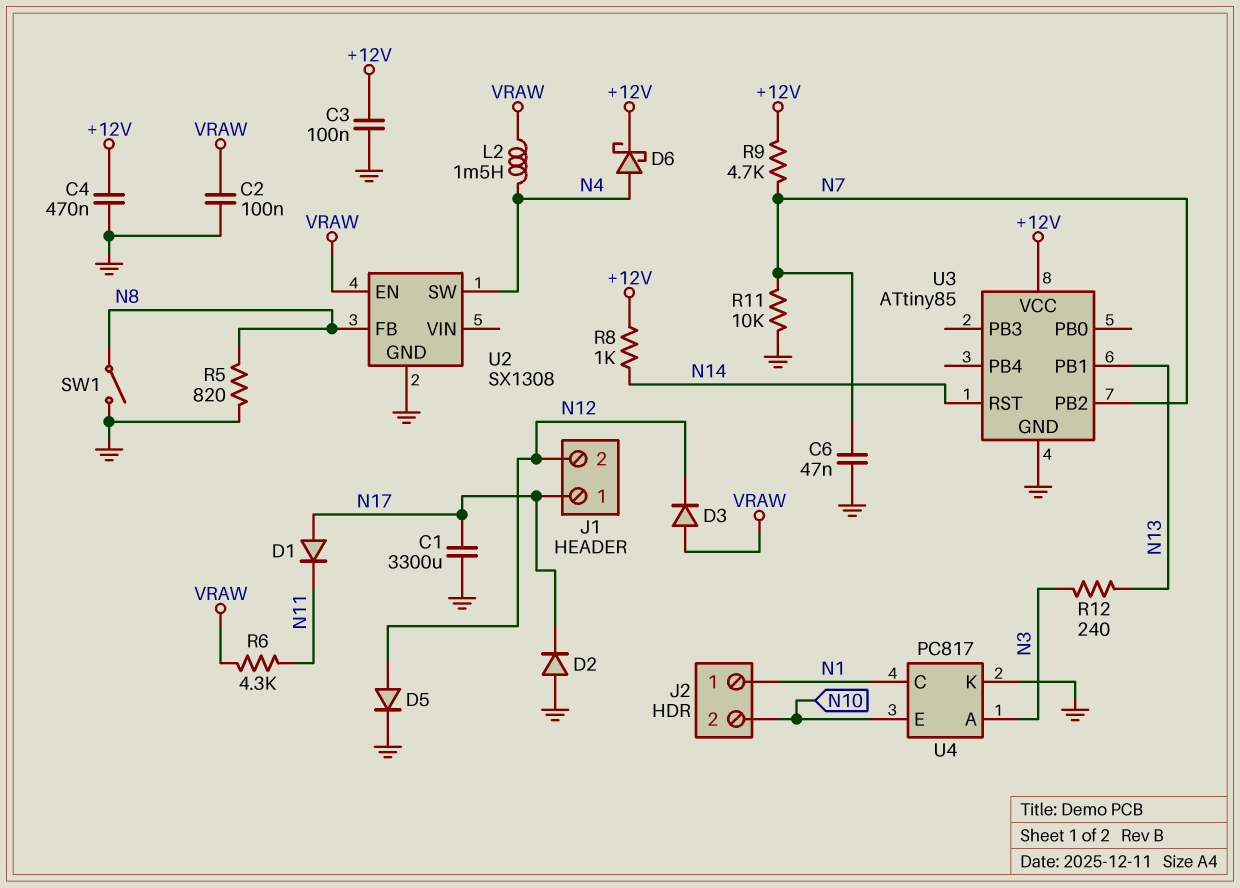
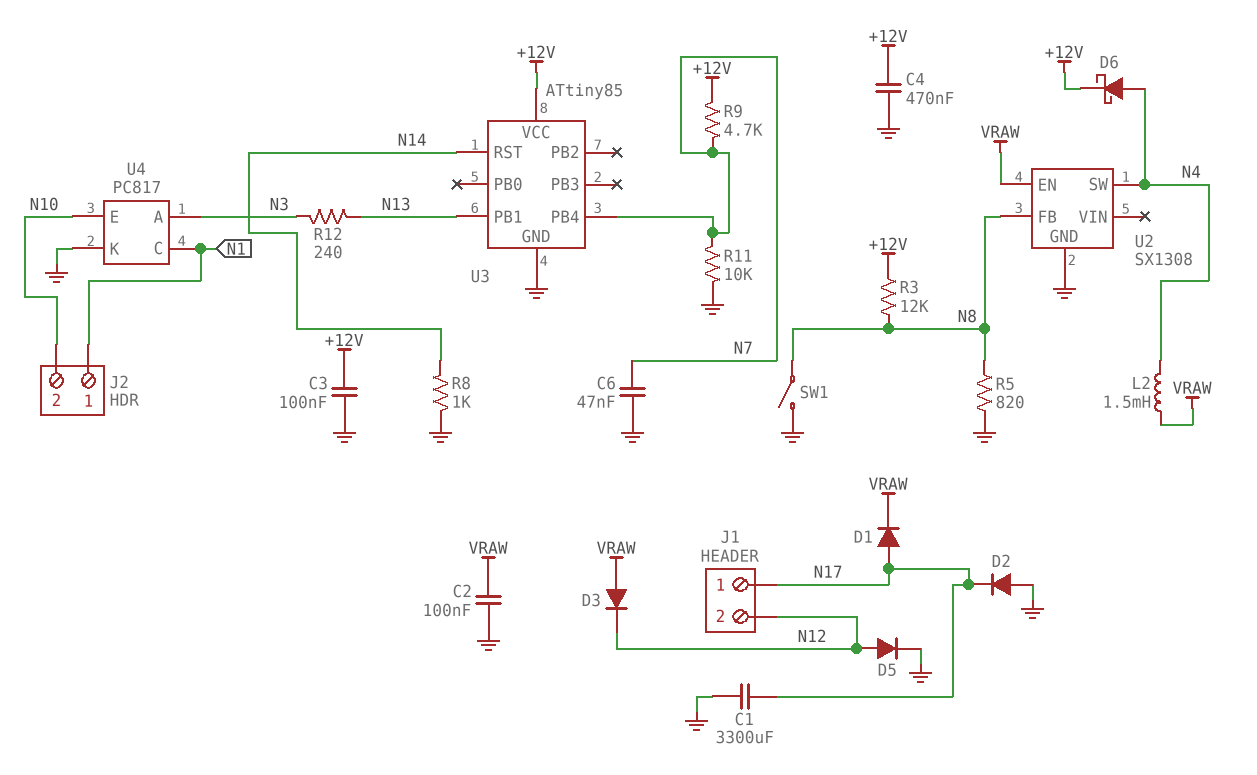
D1: diode (A N17, K N11) -> diode (A N17, K VRAW)
R3: none -> 12k (+12V, N8)
R6: 4.3k (N11, VRAW) -> none
R8: 1k (+12V, N14) -> 1k (GND, N14)
U3 pin PB2: N7 -> none
U3 pin PB4: none -> N7

